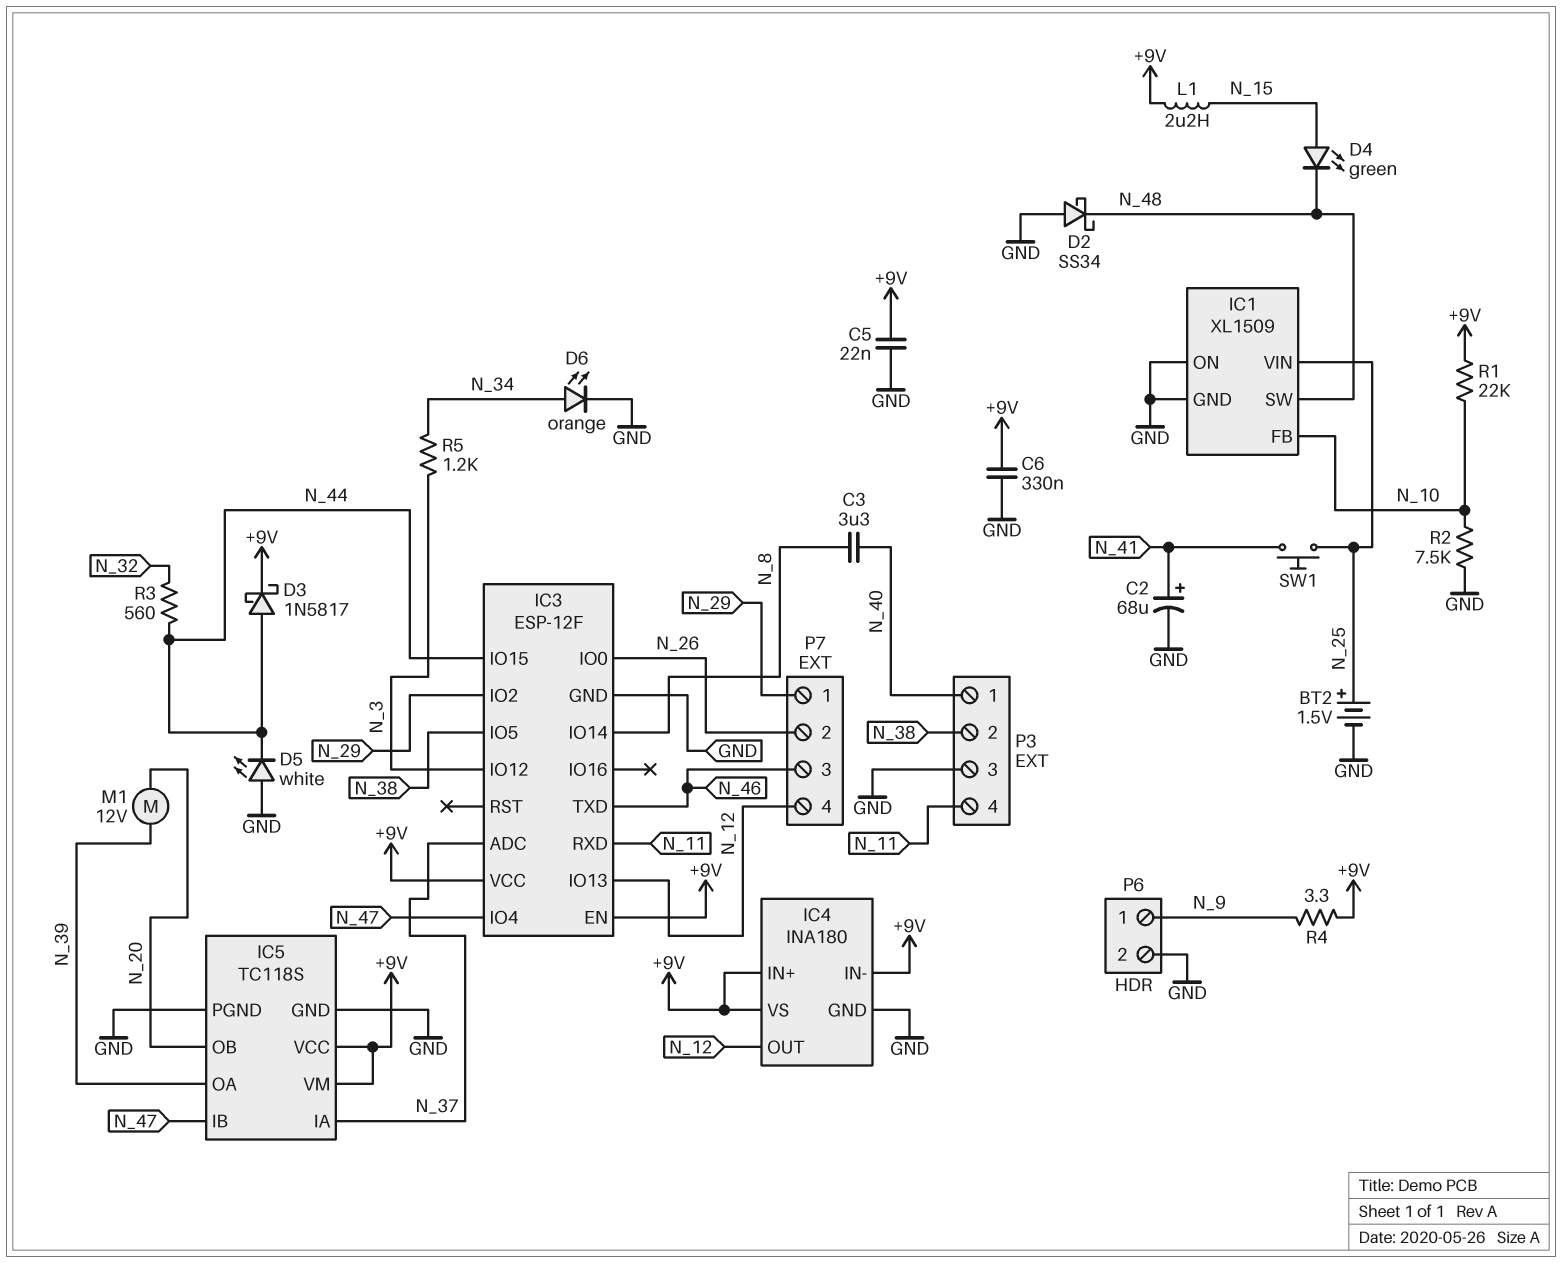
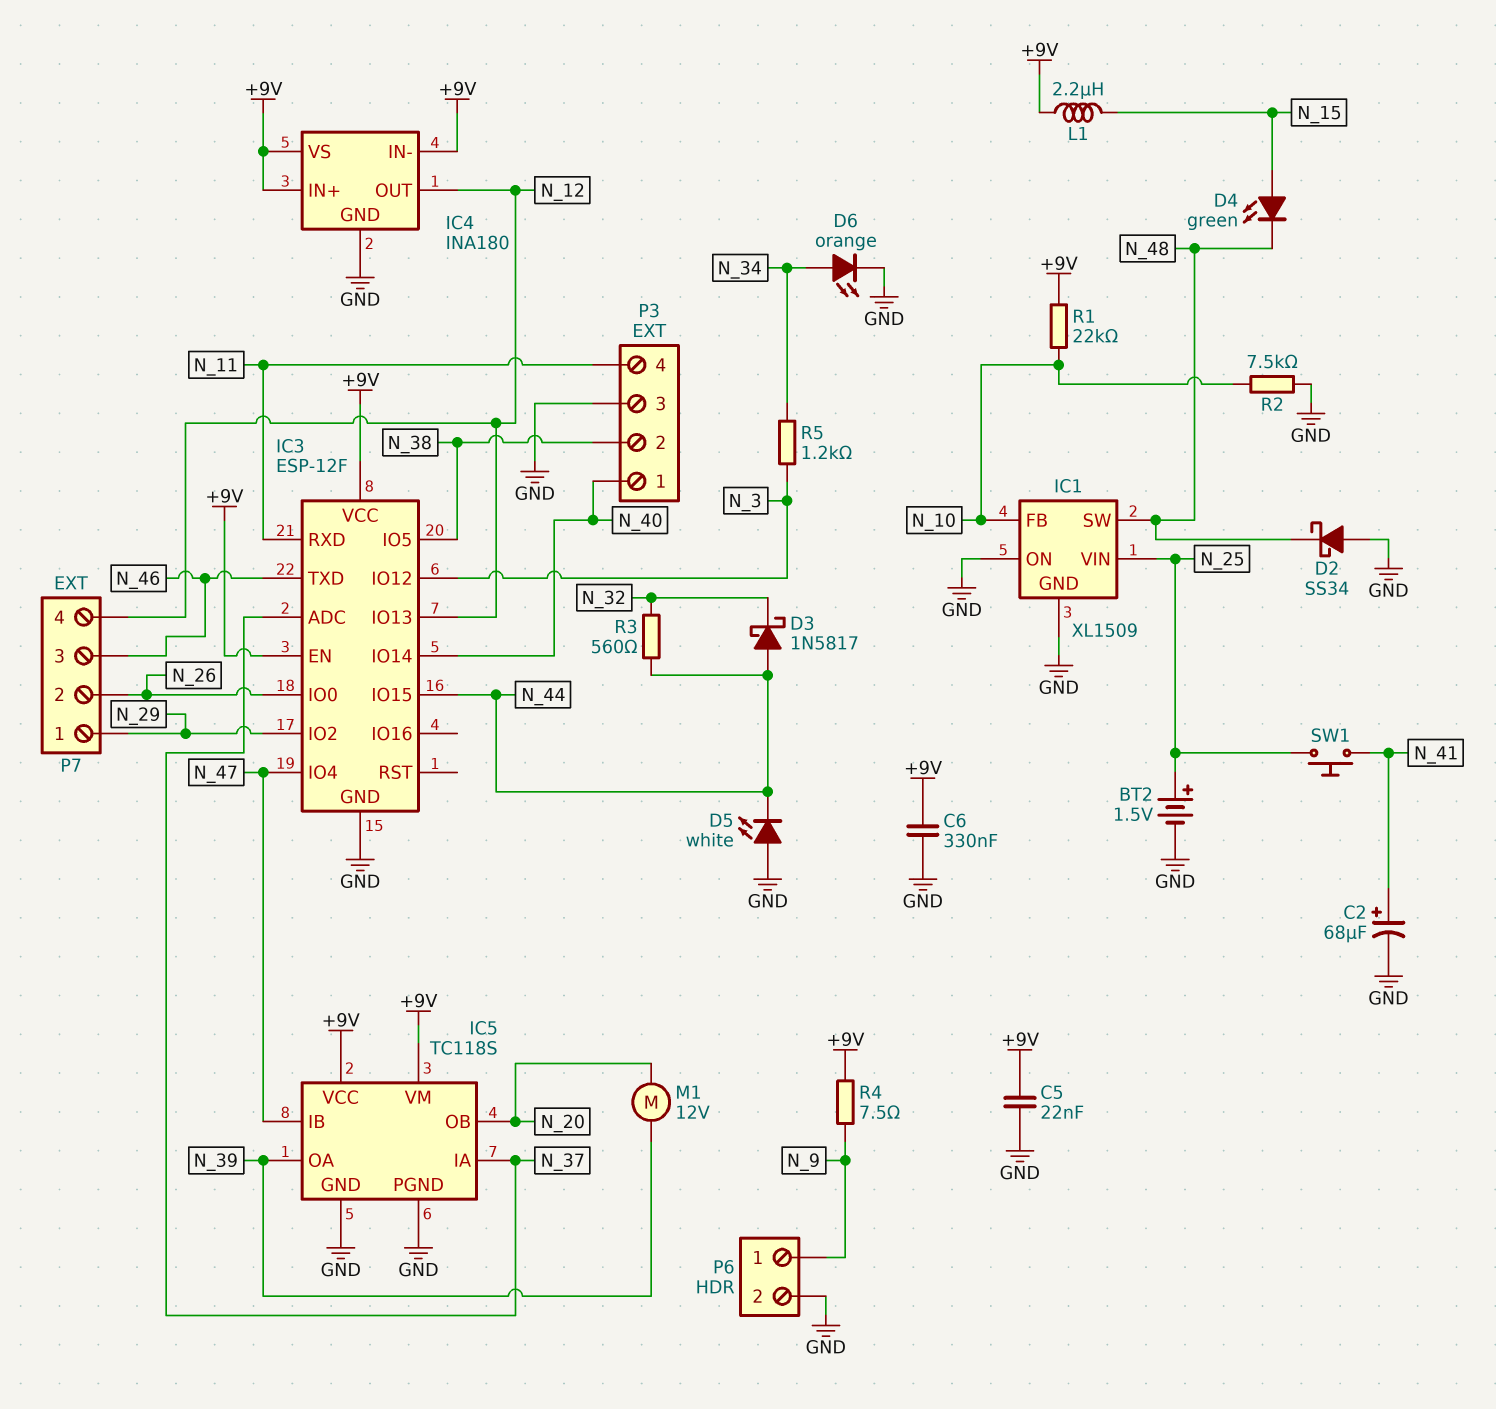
C3: 3.3uF (N_8, N_40) -> none
D3: schottky 1N5817 (A N_44, K +9V) -> schottky 1N5817 (A N_44, K N_32)
IC3 pin IO14: N_8 -> N_40
R4: 3.3 (+9V, N_9) -> 7.5 (+9V, N_9)

